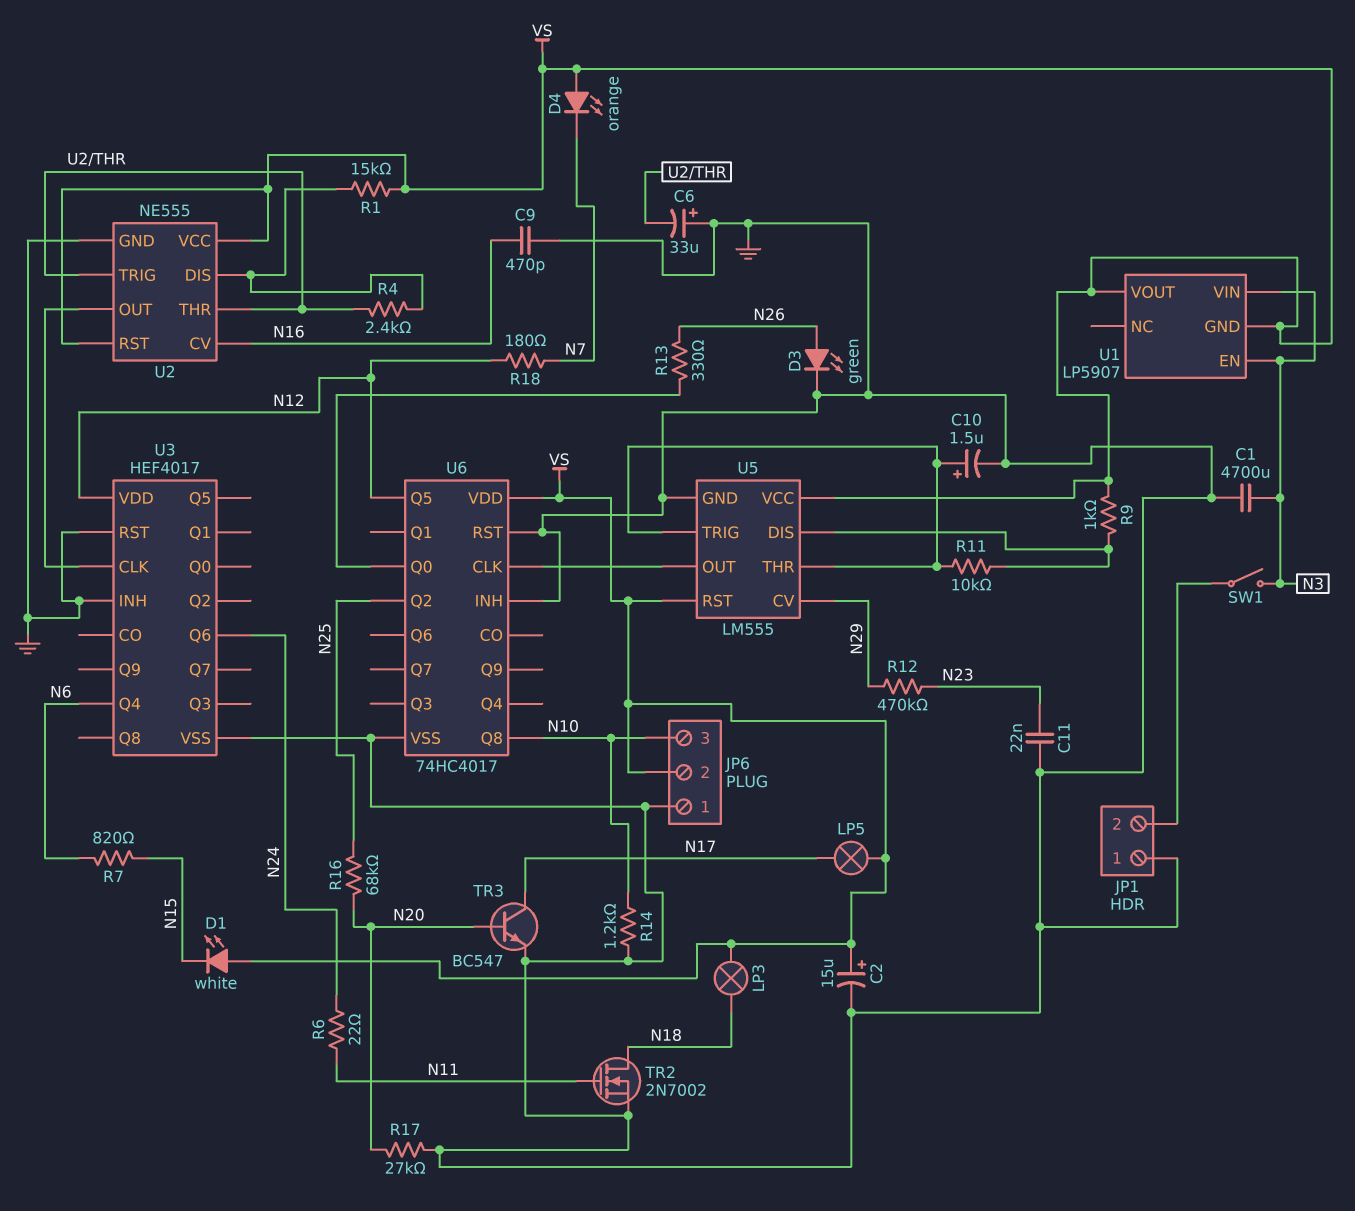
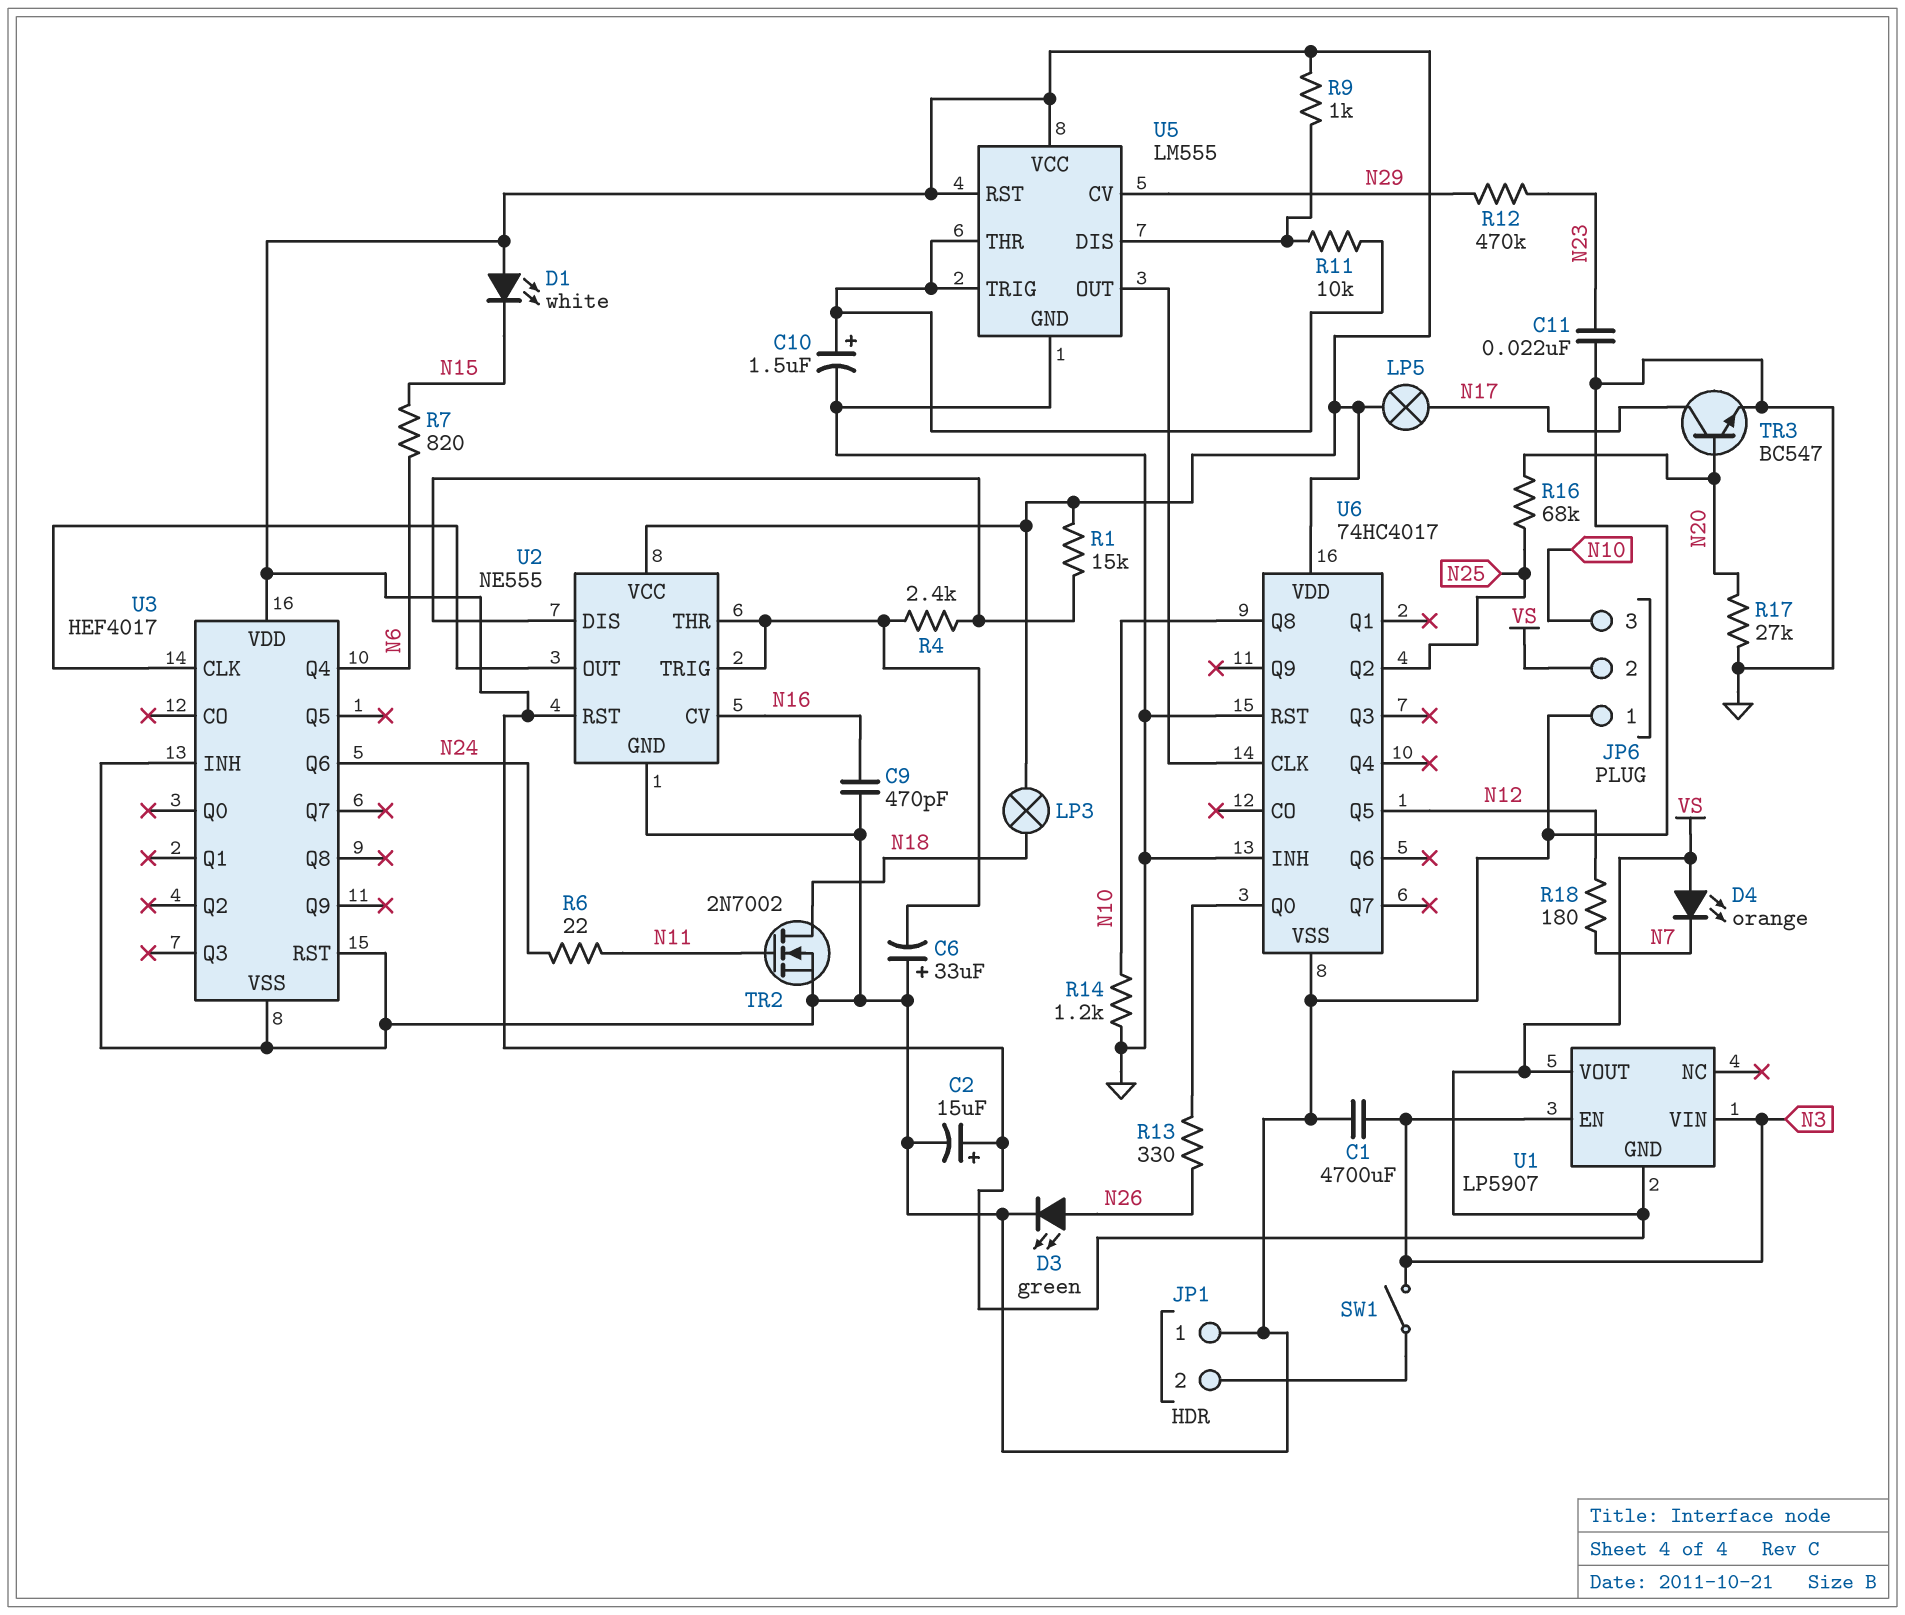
U3 pin VDD: N12 -> VS

